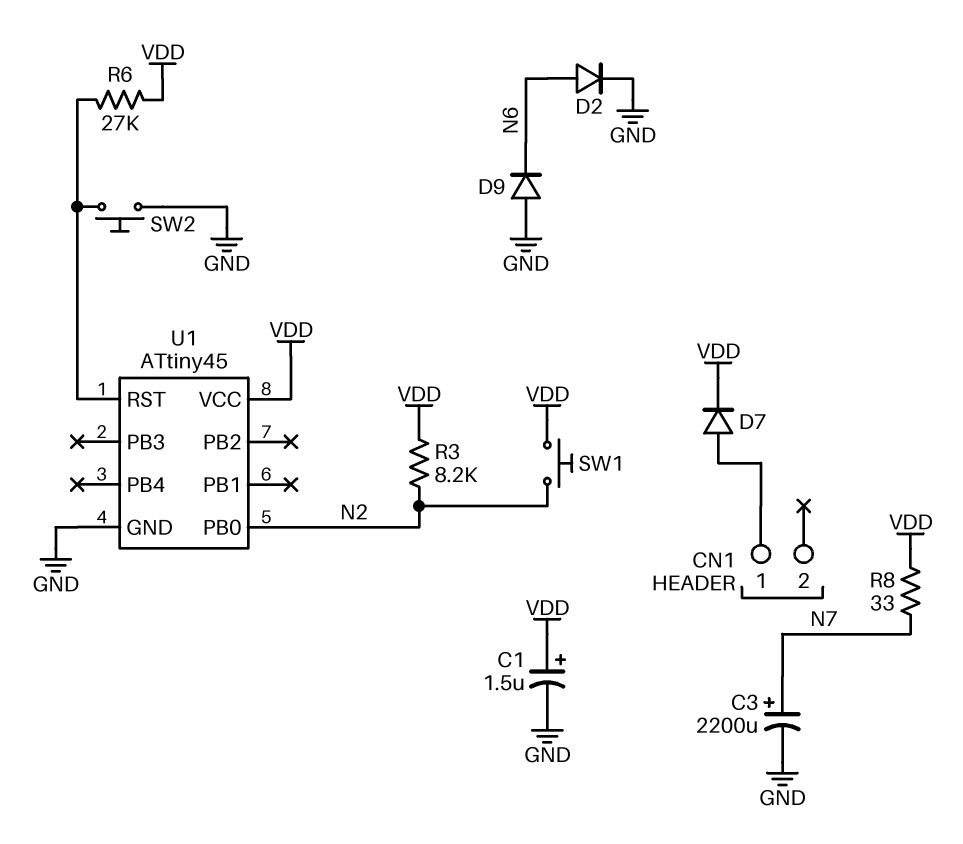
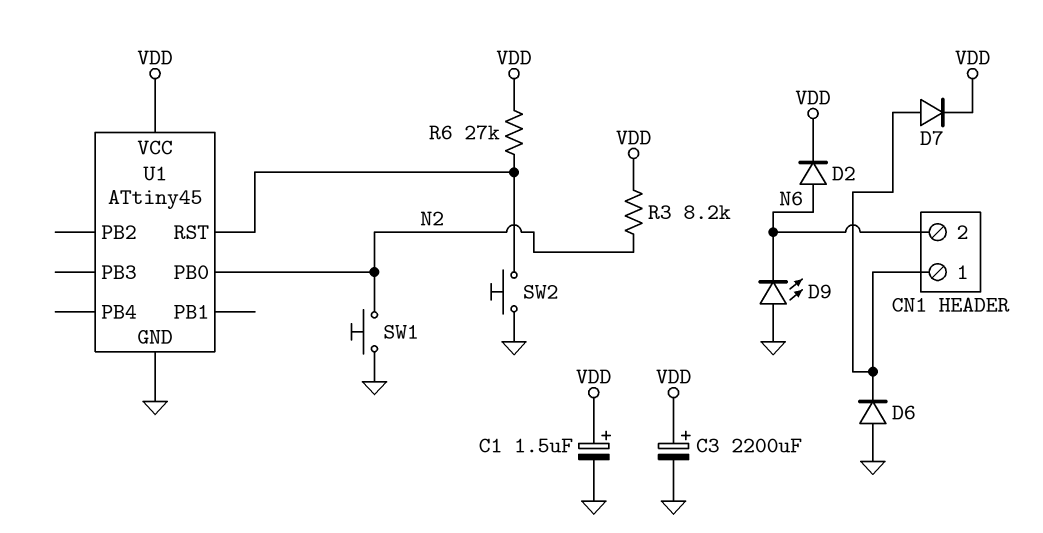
C3: 2200uF (plus N7, minus GND) -> 2200uF (plus VDD, minus GND)
CN1 pin 2: none -> N6
D2: diode (A N6, K GND) -> diode (A N6, K VDD)
D6: none -> diode (A GND, K CN1/1)
D9: diode (A GND, K N6) -> LED (A GND, K N6)
R8: 33 (N7, VDD) -> none
SW1: button (N2, VDD) -> button (GND, N2)

